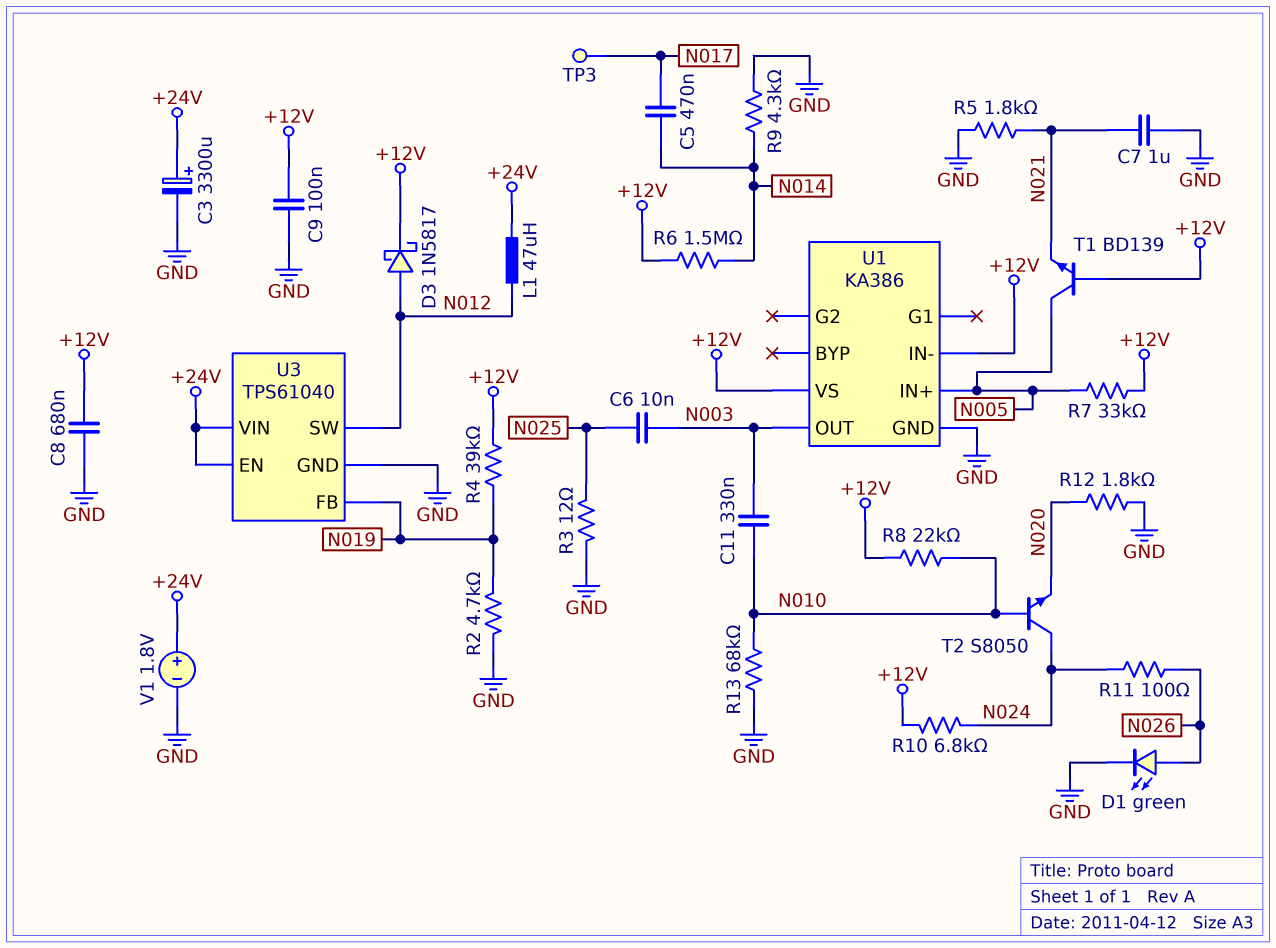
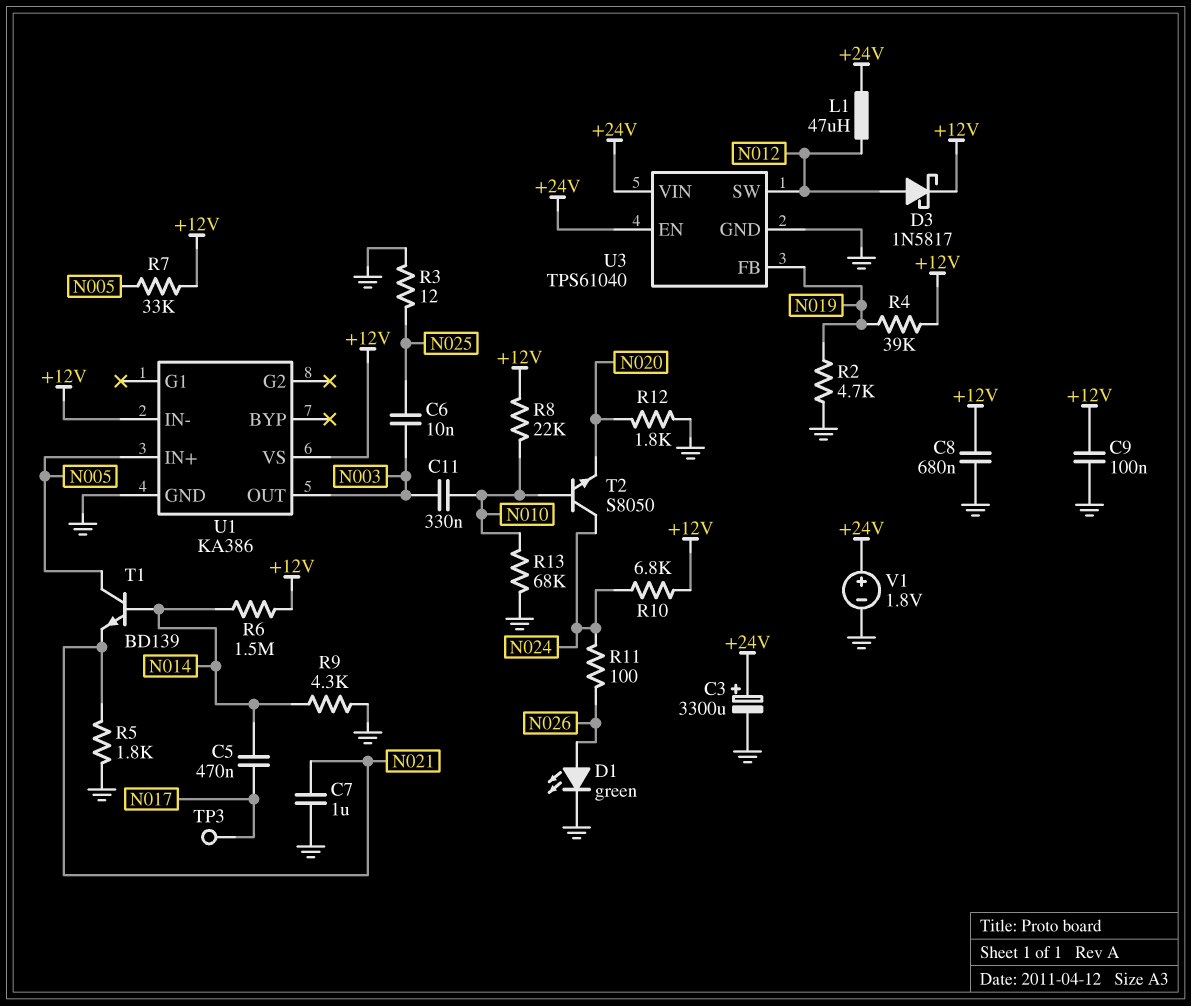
T1: NPN BD139 (B +12V, C N005, E N021) -> NPN BD139 (B N014, C N005, E N021)

